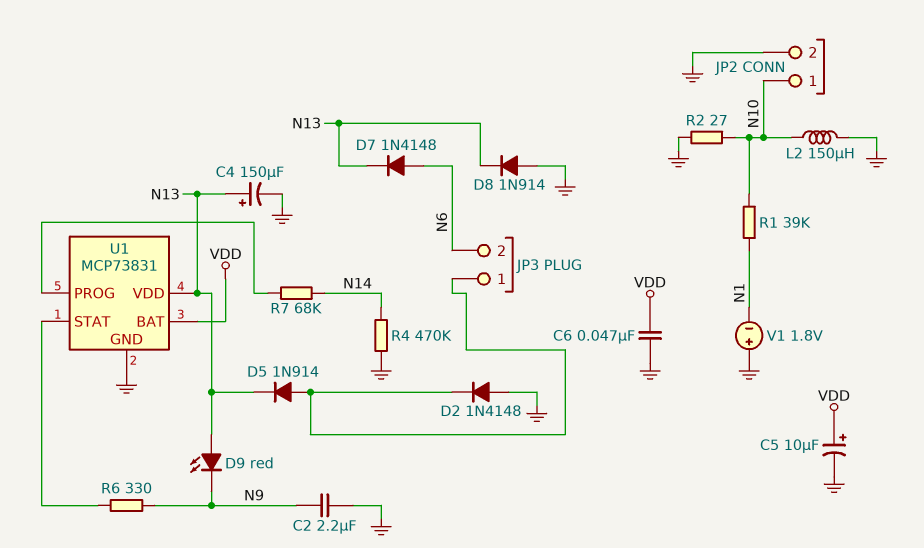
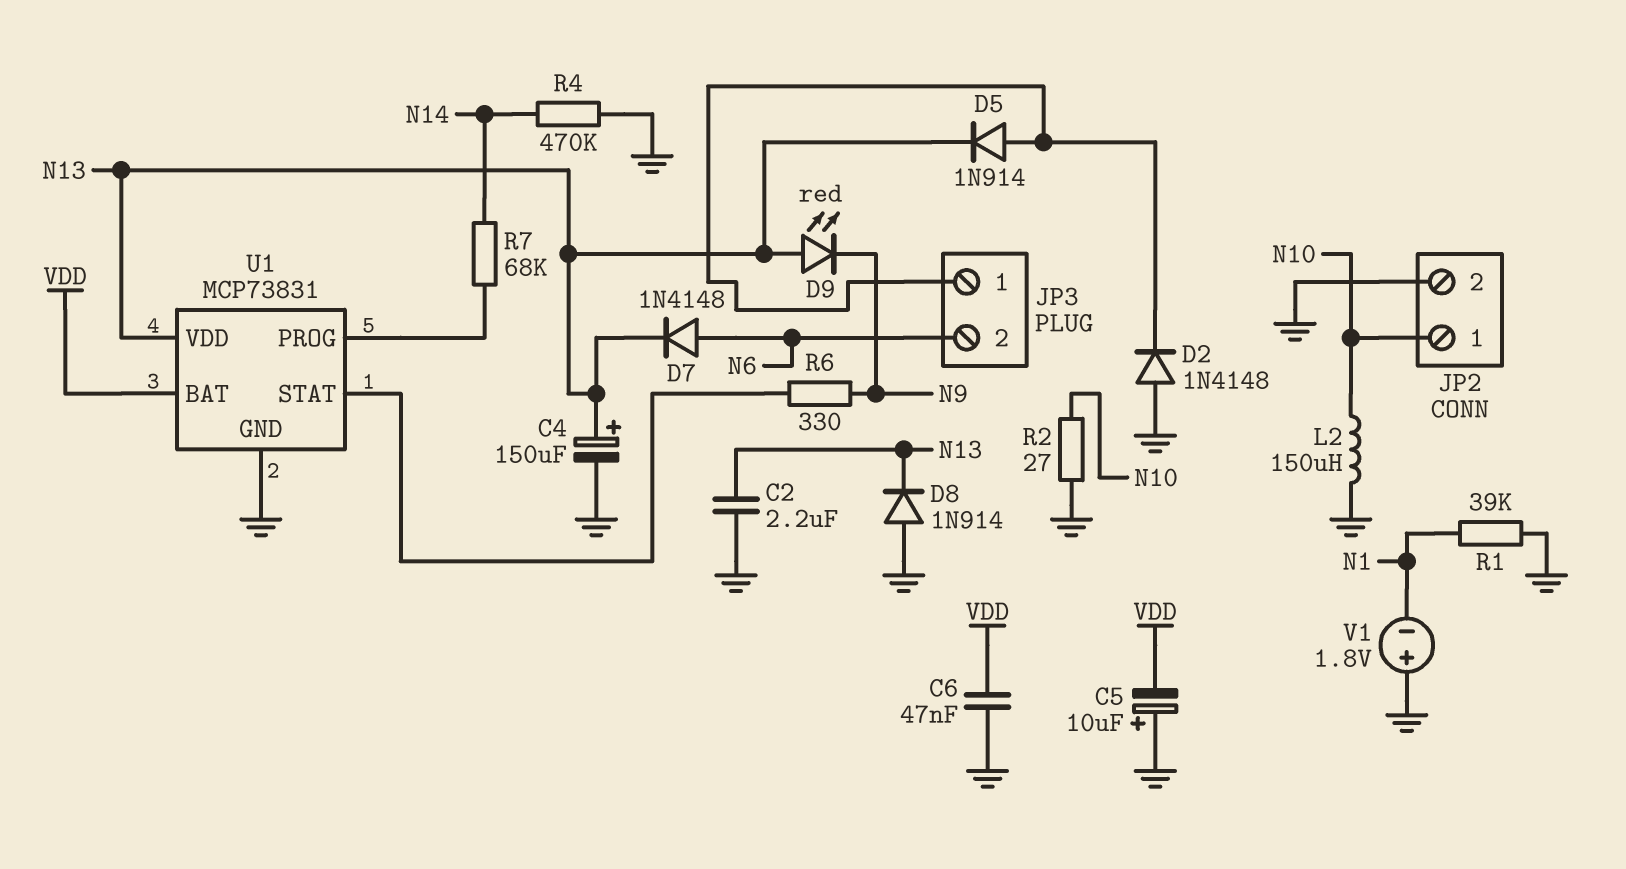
C2: 2.2uF (GND, N9) -> 2.2uF (GND, N13)
C5: 10uF (plus VDD, minus GND) -> 10uF (plus GND, minus VDD)
R1: 39k (N1, N10) -> 39k (GND, N1)

